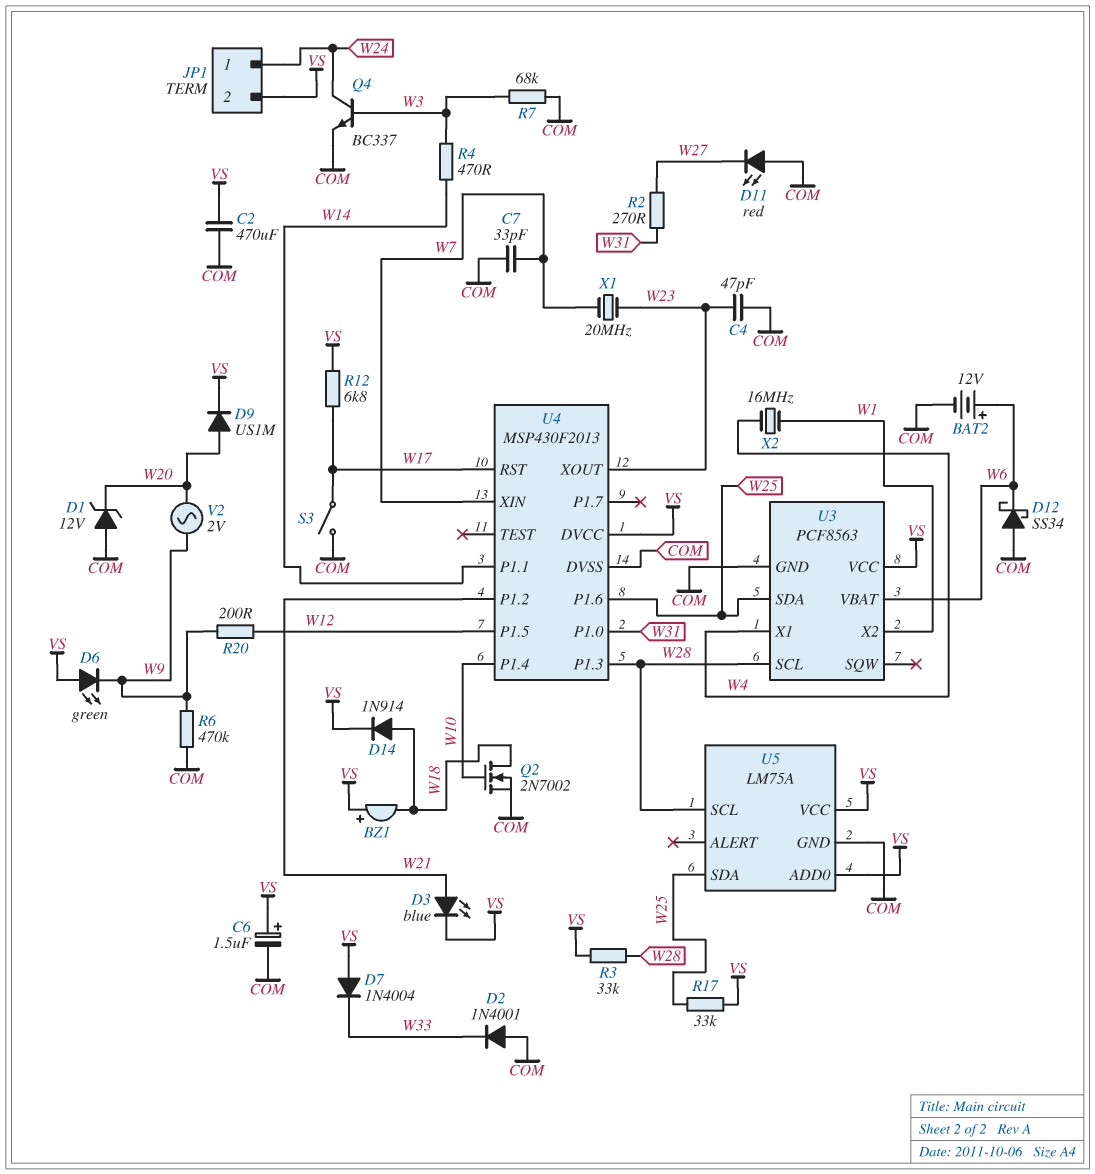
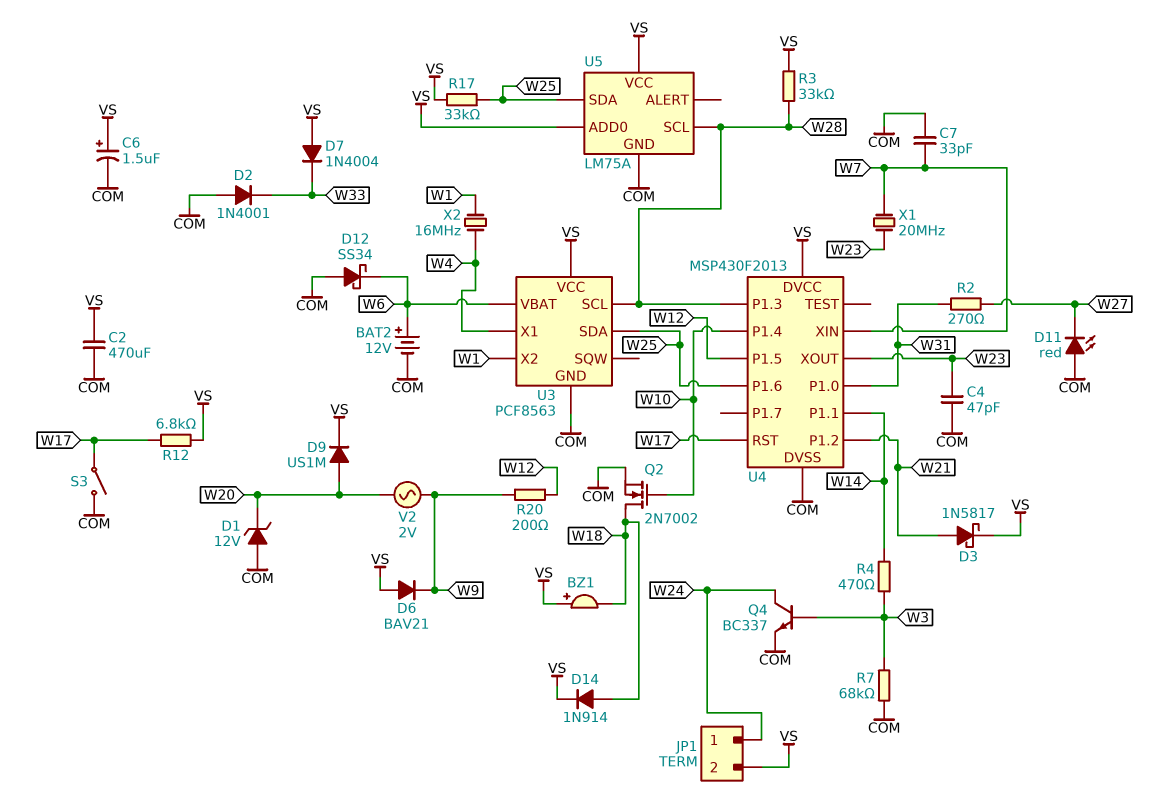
D3: LED blue (A W21, K VS) -> schottky 1N5817 (A W21, K VS)
D6: LED green (A VS, K W9) -> diode BAV21 (A VS, K W9)
R6: 470k (COM, W9) -> none

